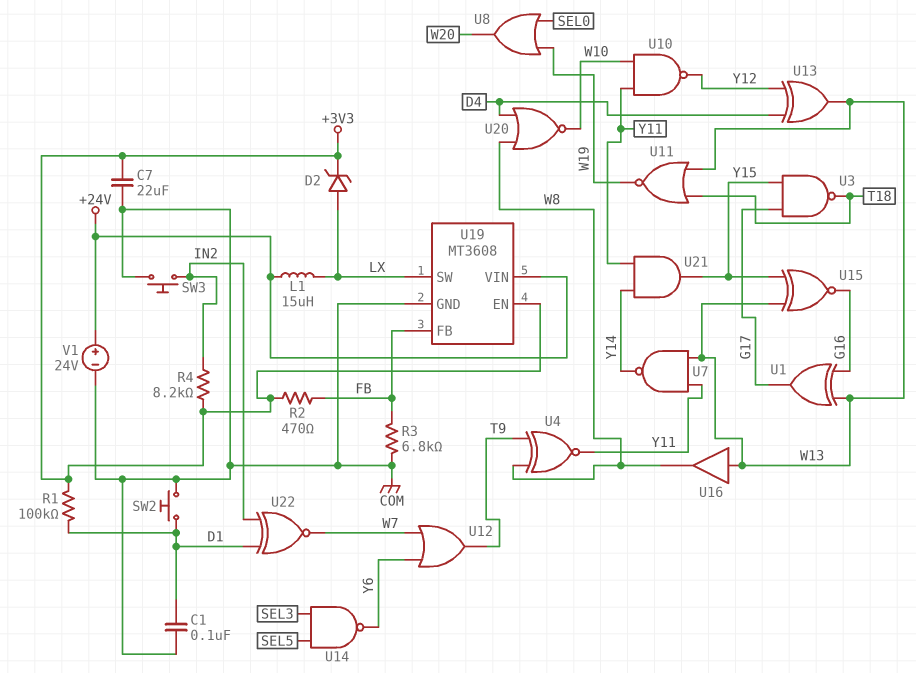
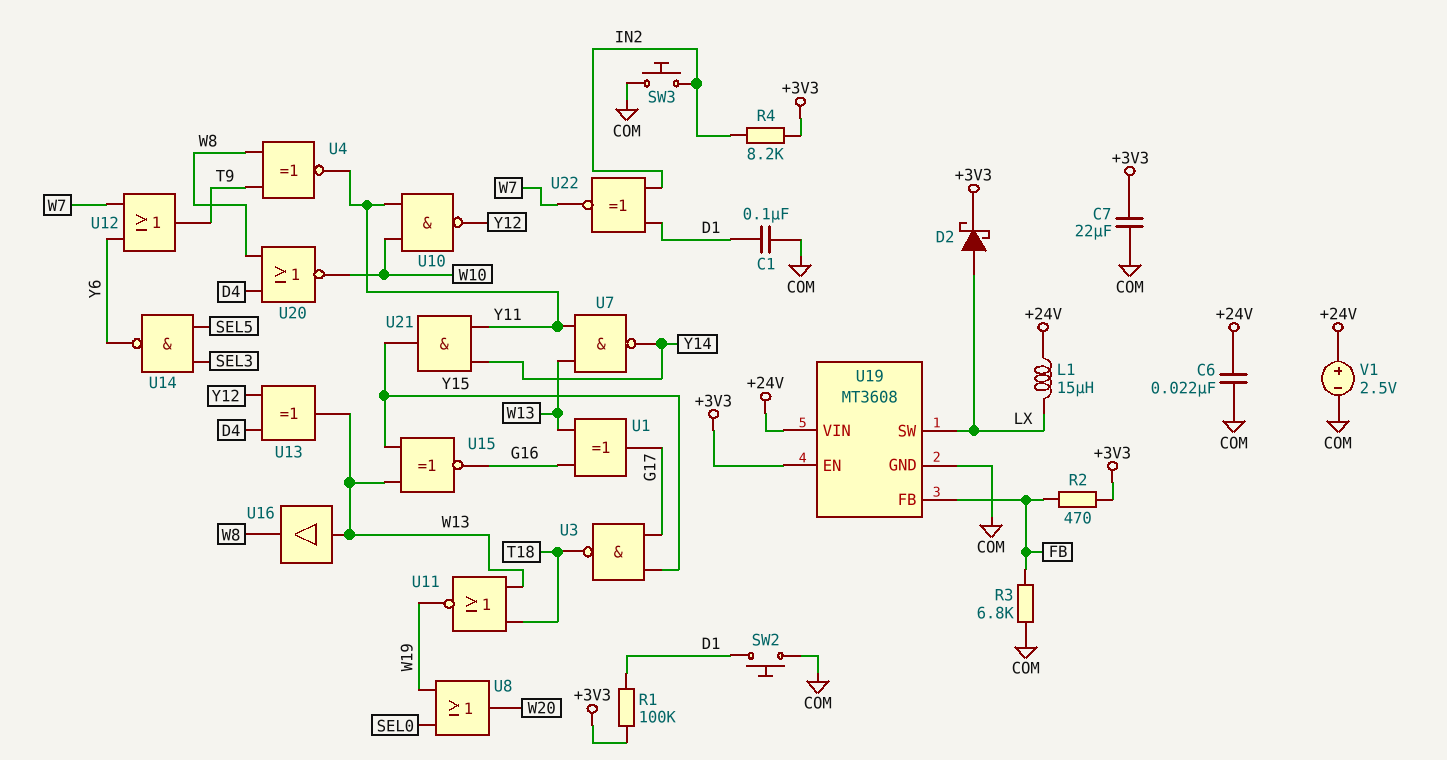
C6: none -> 22nF (+24V, COM)
D2: zener (A LX, K +3V3) -> schottky (A LX, K +3V3)
V1: 24V (plus +24V, minus COM) -> 2.5V (plus +24V, minus COM)

